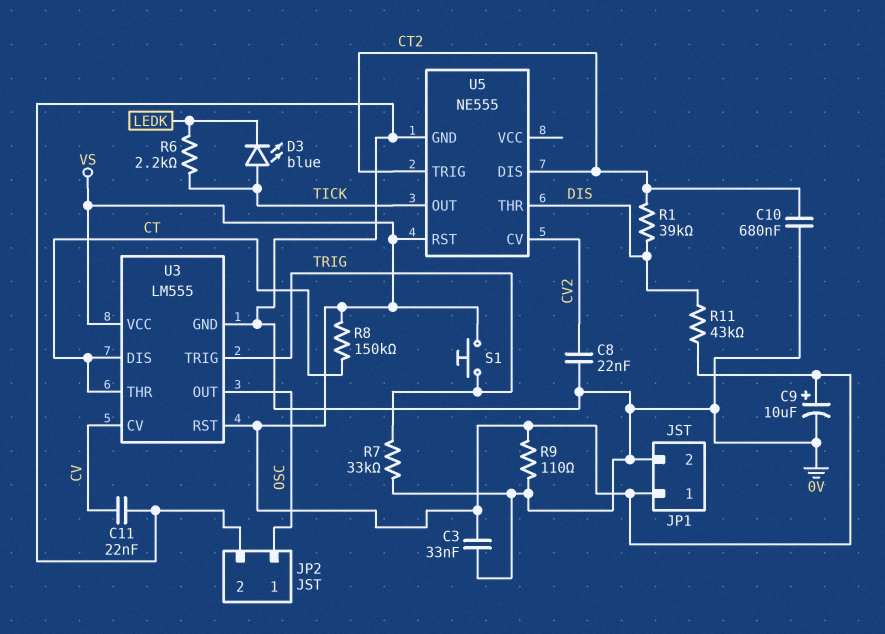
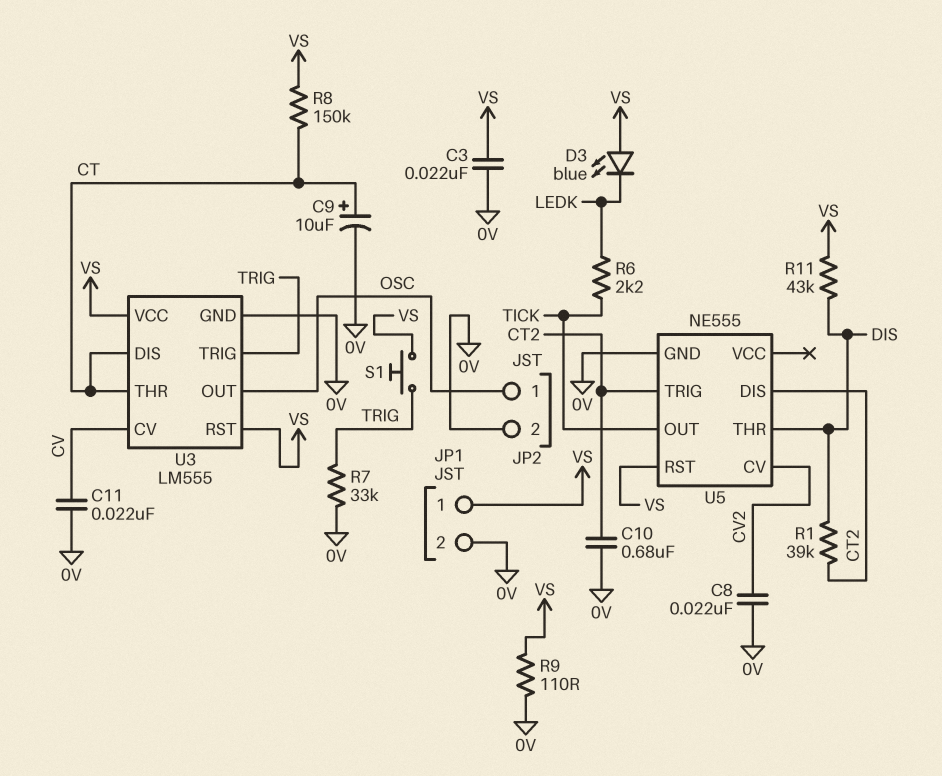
C3: 33nF (0V, VS) -> 22nF (0V, VS)
C9: 10uF (plus VS, minus 0V) -> 10uF (plus CT, minus 0V)
D3: LED blue (A TICK, K LEDK) -> LED blue (A VS, K LEDK)

